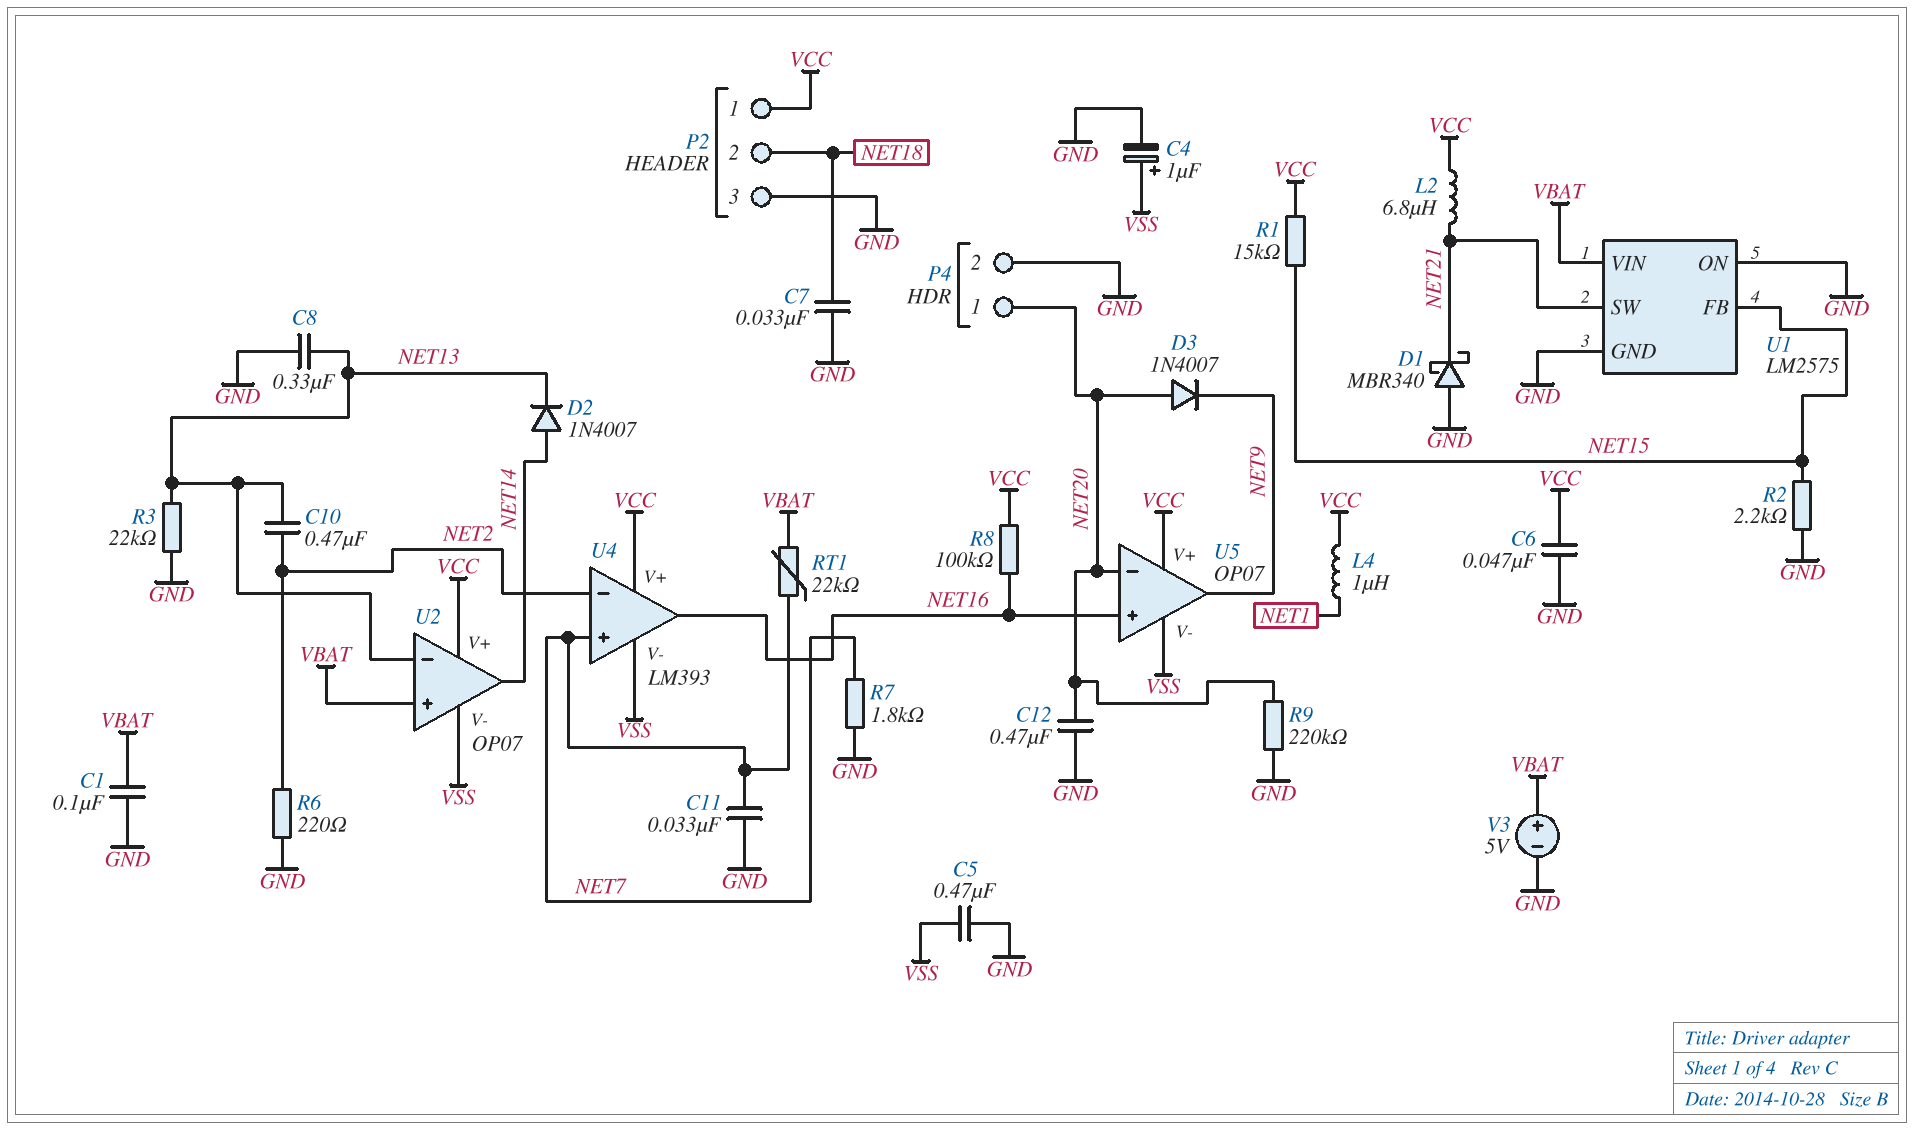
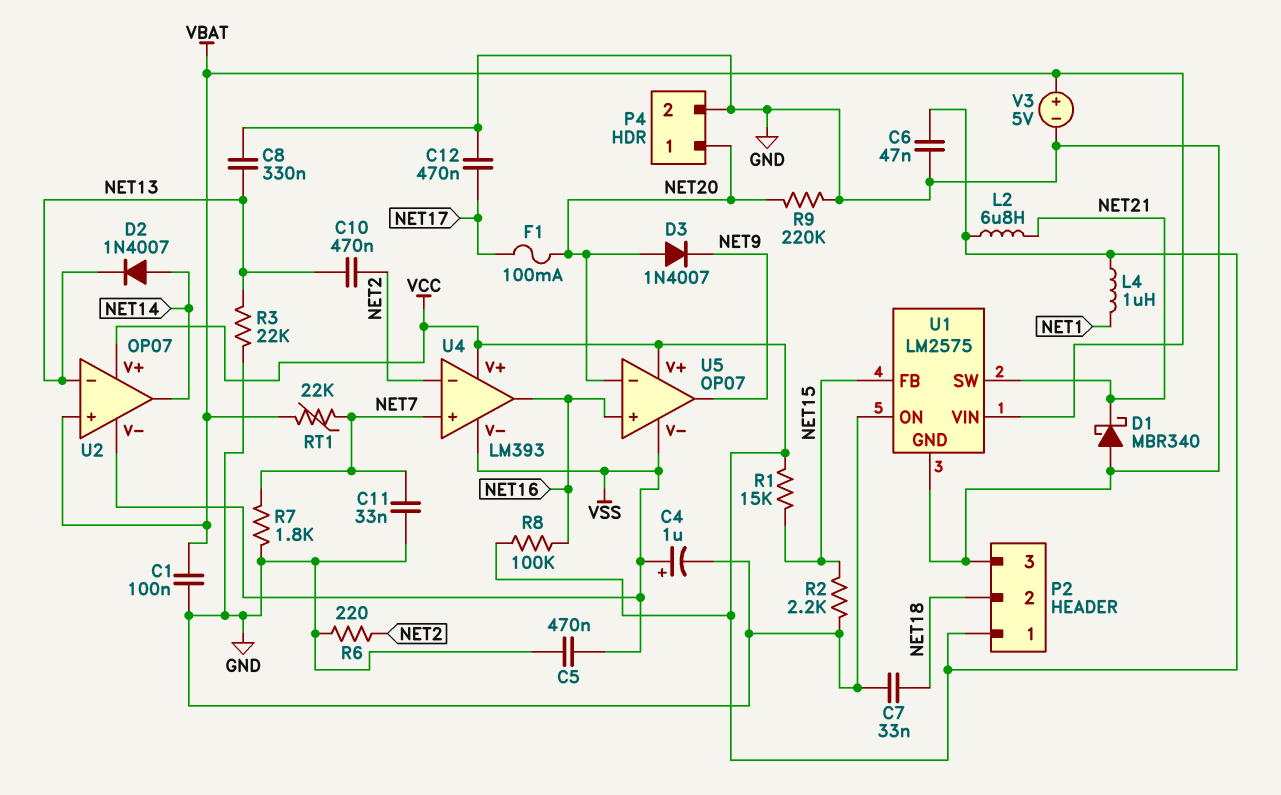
C12: 470nF (GND, NET20) -> 470nF (GND, NET17)
F1: none -> 100mA (NET17, NET20)

